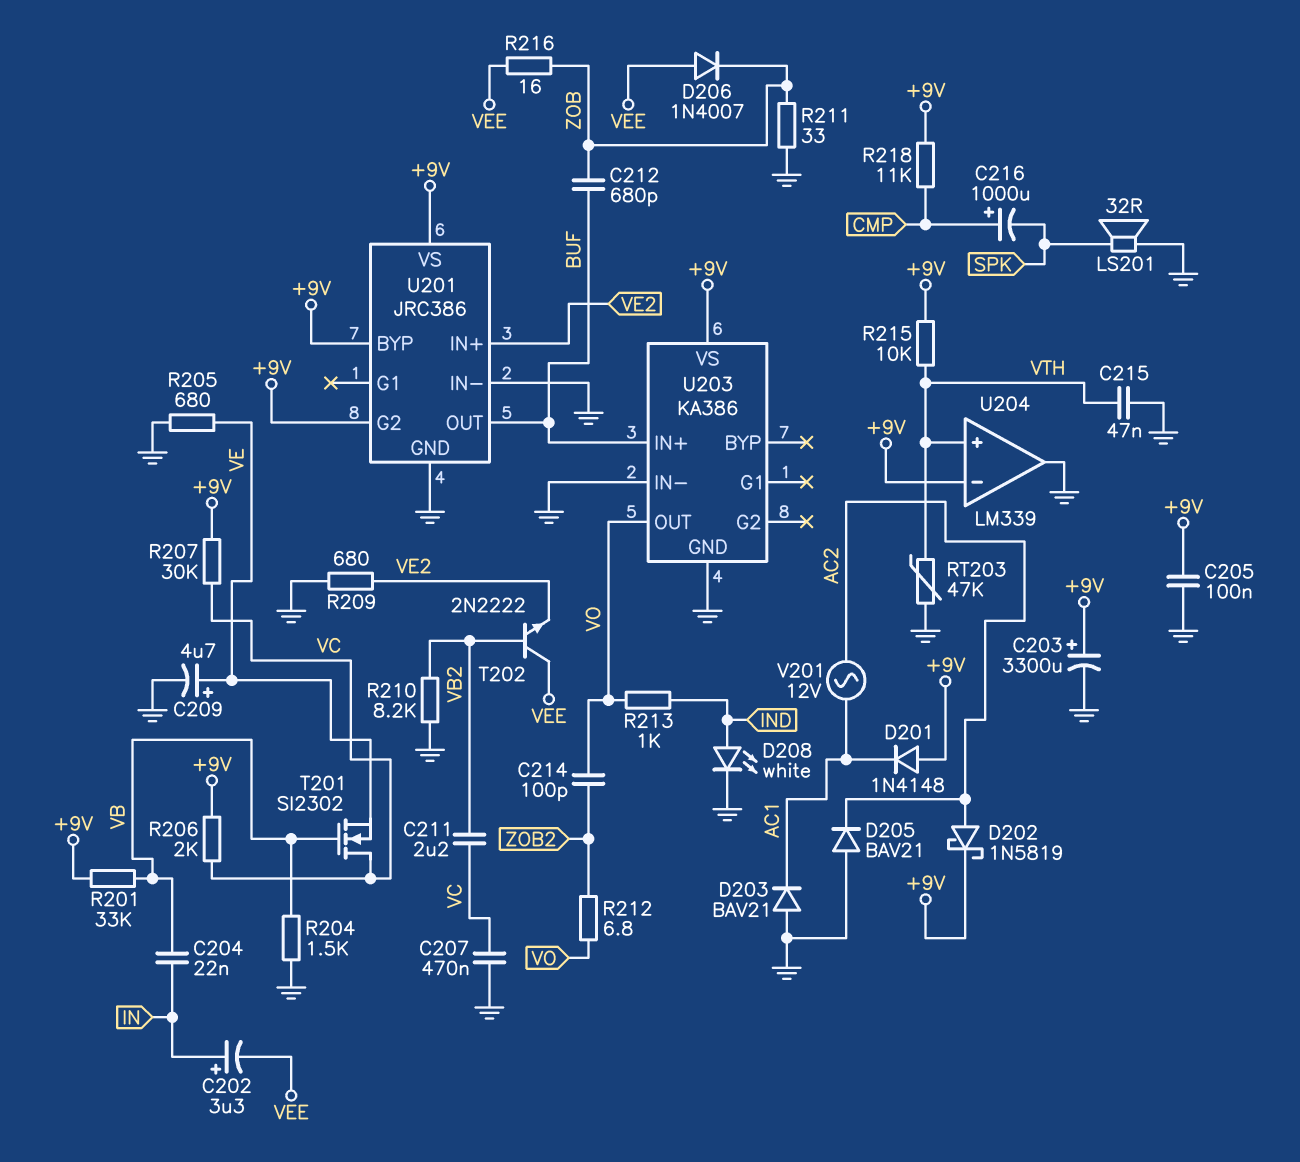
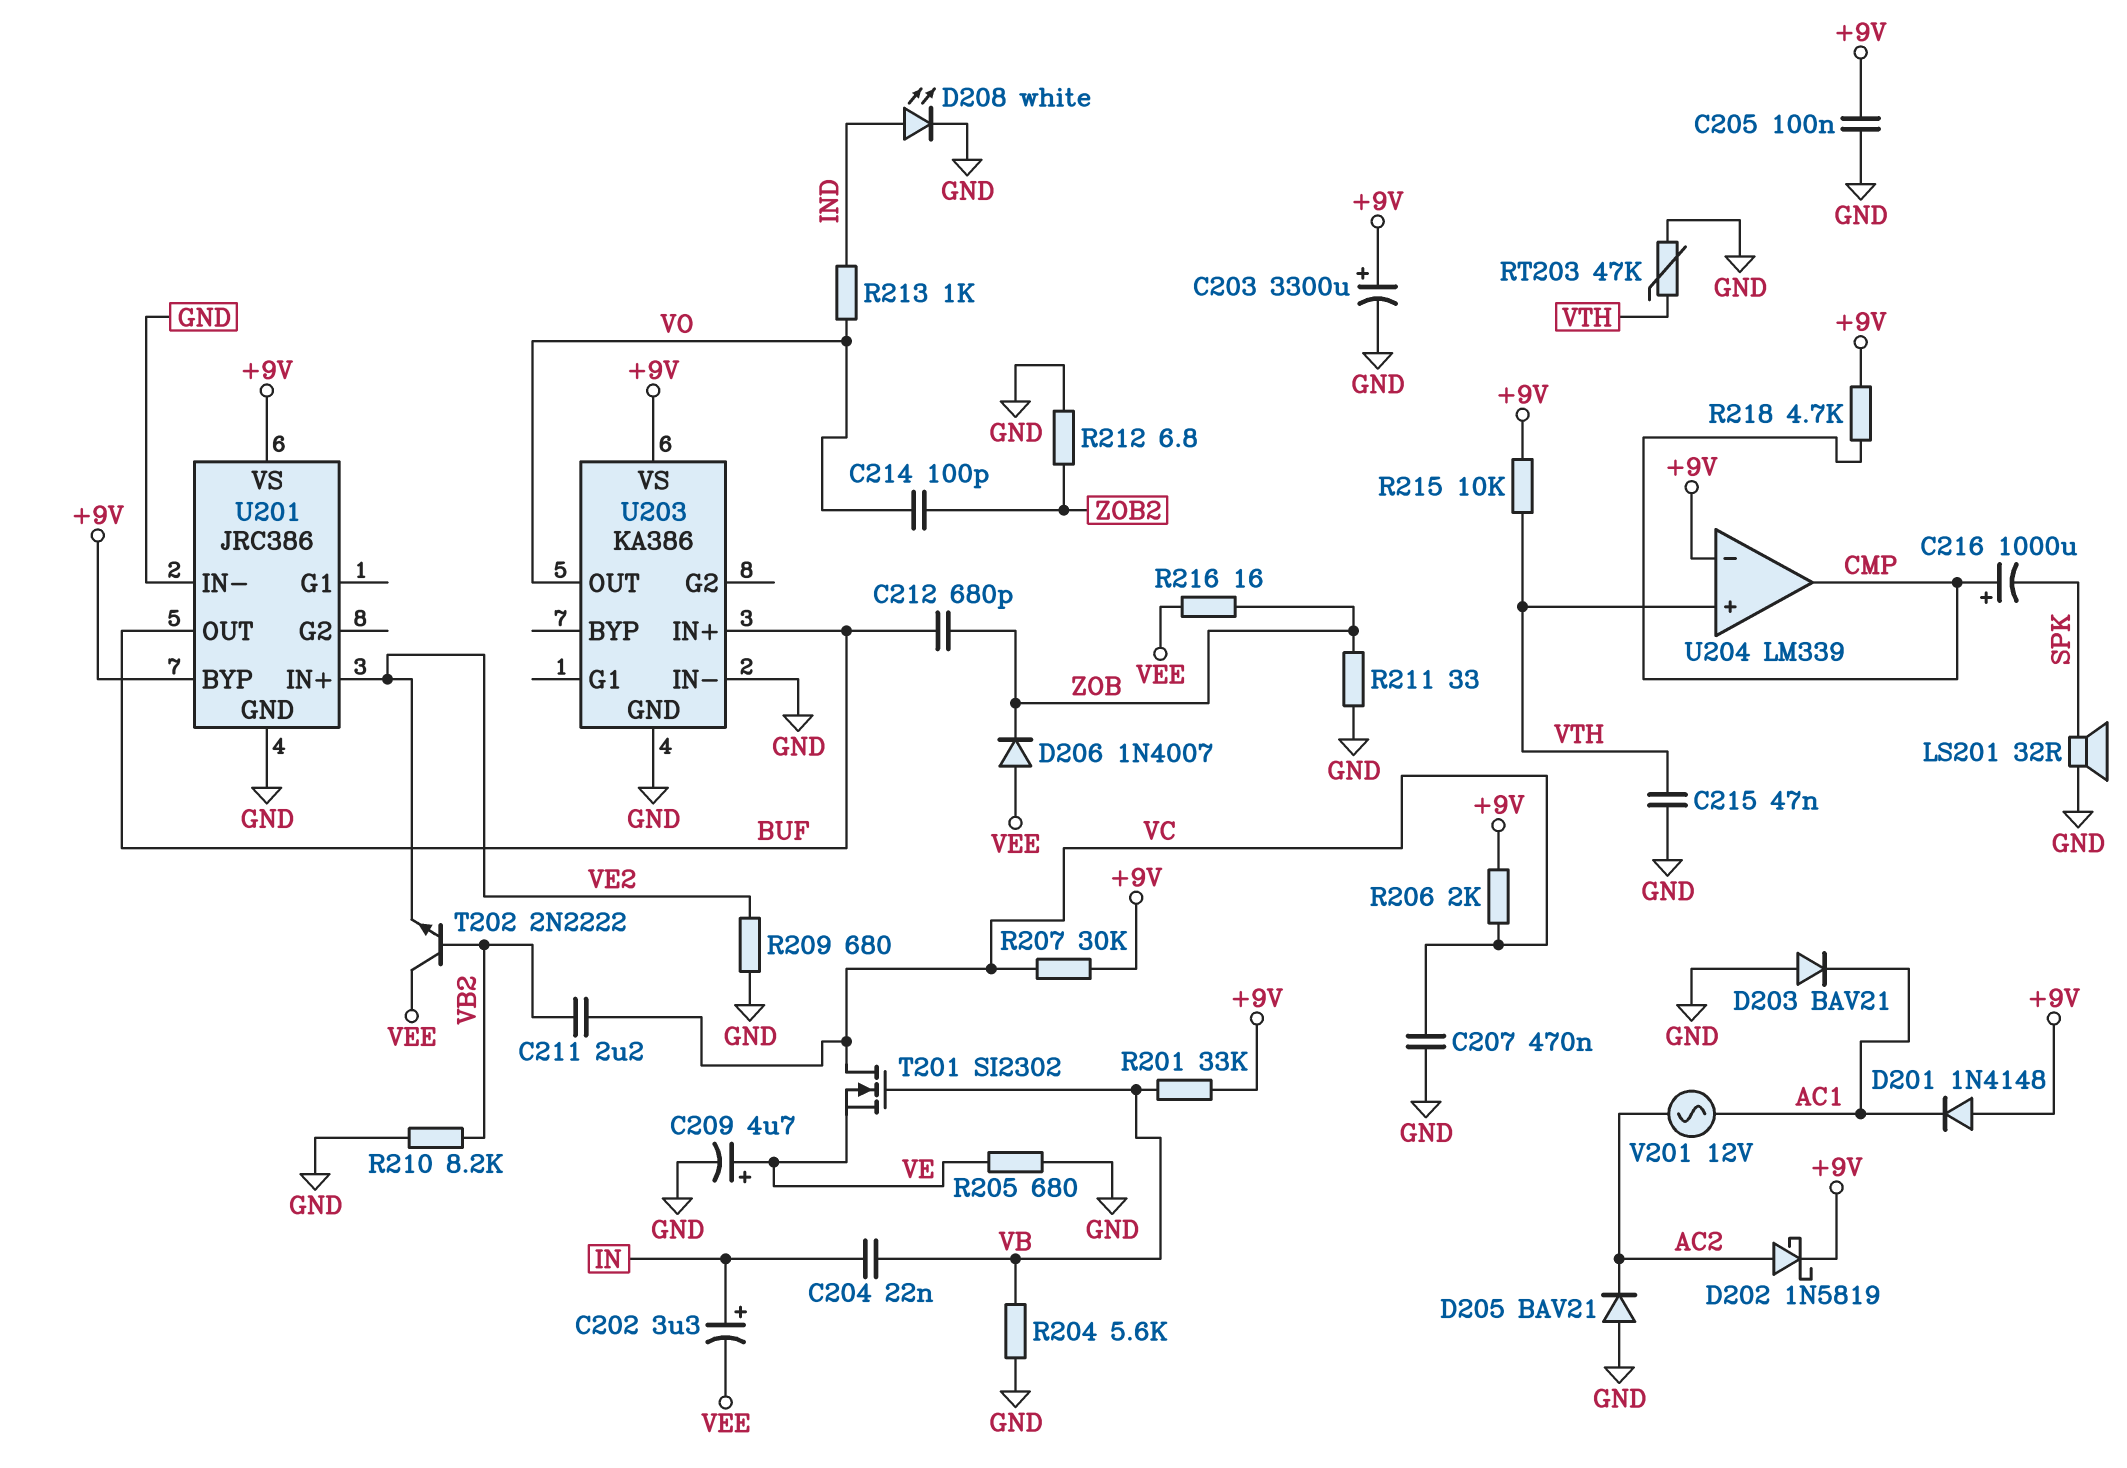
R204: 1.5k (GND, VB) -> 5.6k (GND, VB)
R212: 6.8 (VO, ZOB2) -> 6.8 (GND, ZOB2)
R218: 11k (+9V, CMP) -> 4.7k (+9V, CMP)
U201 pin G2: +9V -> none
U204 pin out: GND -> CMP

